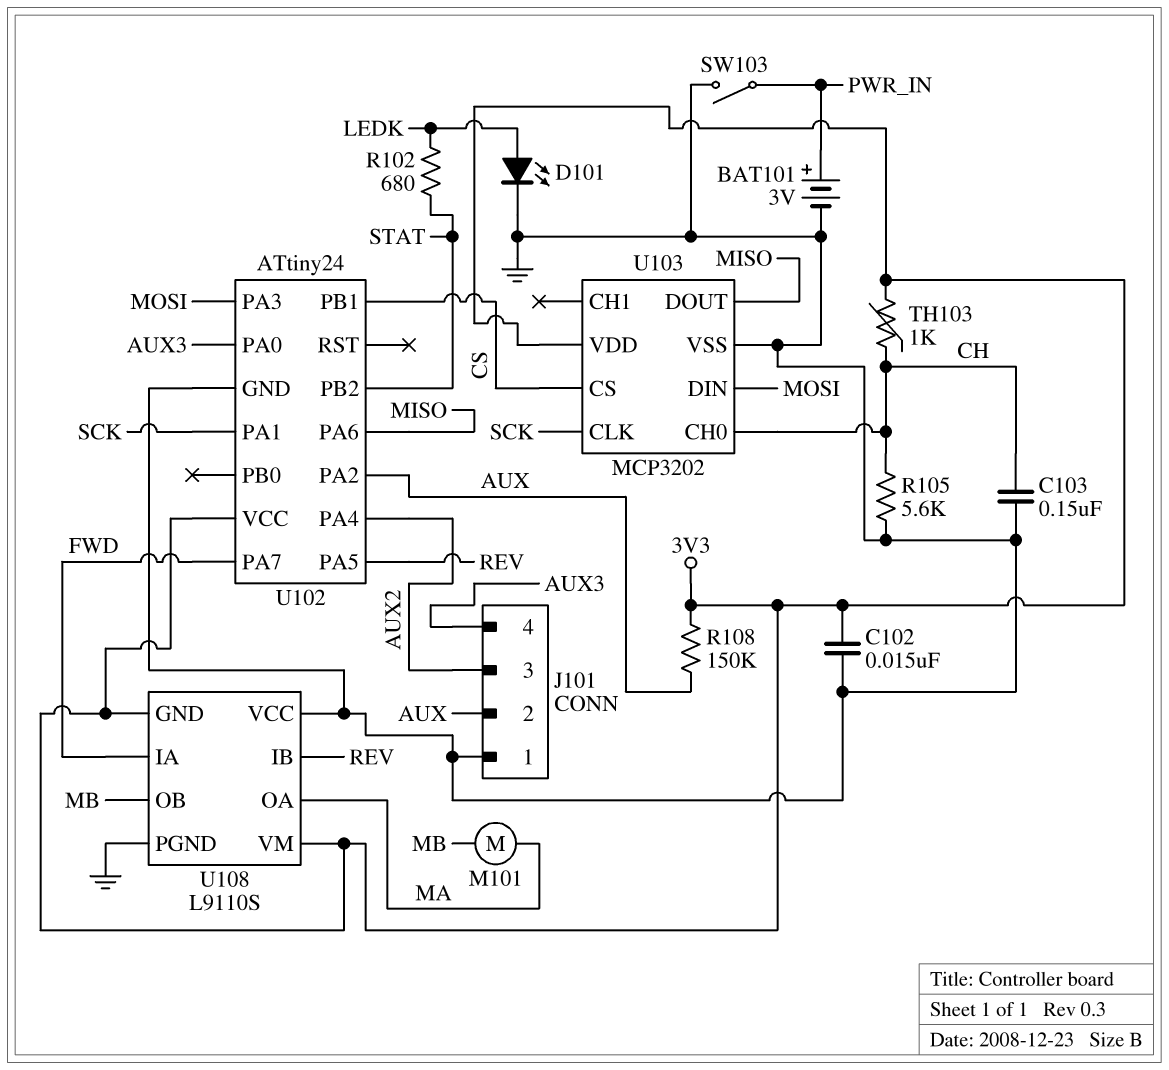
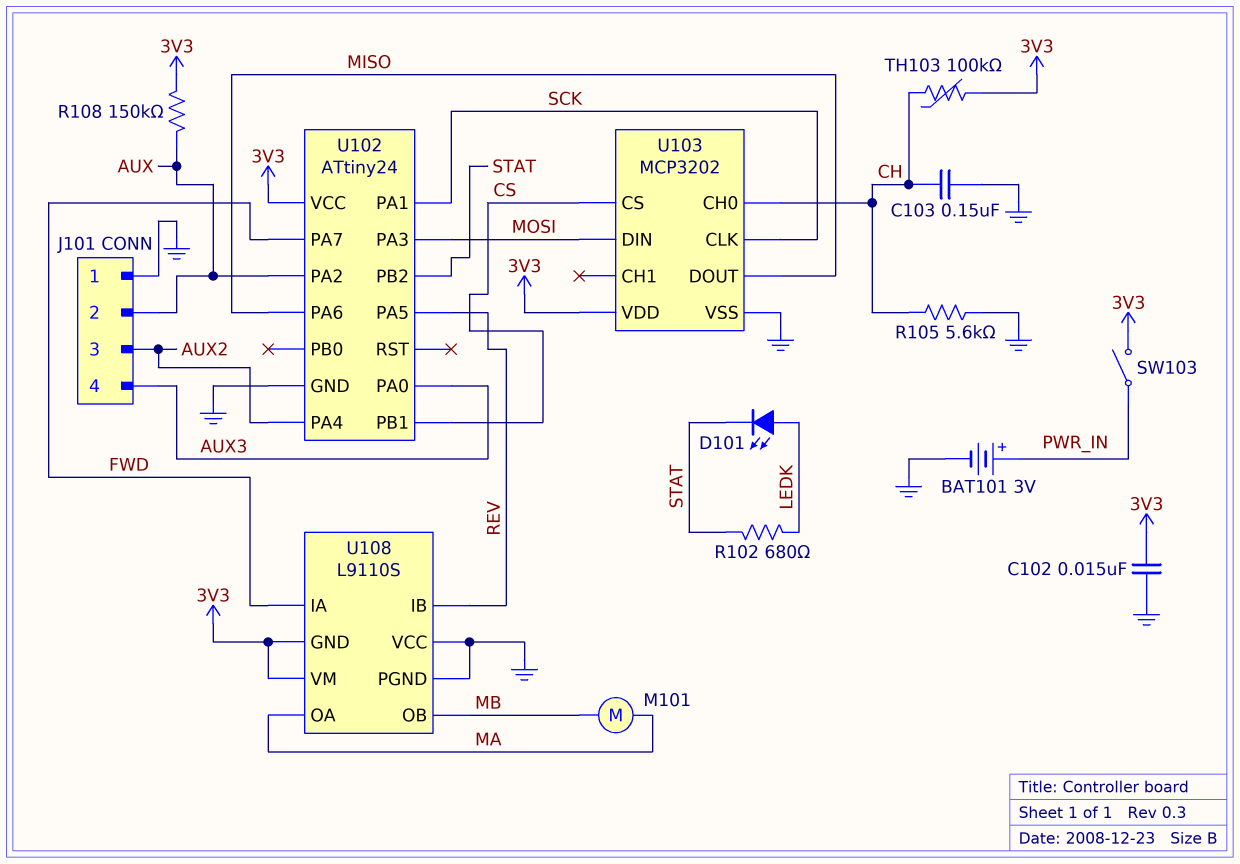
D101: LED (A LEDK, K GND) -> LED (A LEDK, K STAT)
SW103: switch (GND, PWR_IN) -> switch (3V3, PWR_IN)
TH103: 1k (3V3, CH) -> 100k (3V3, CH)

